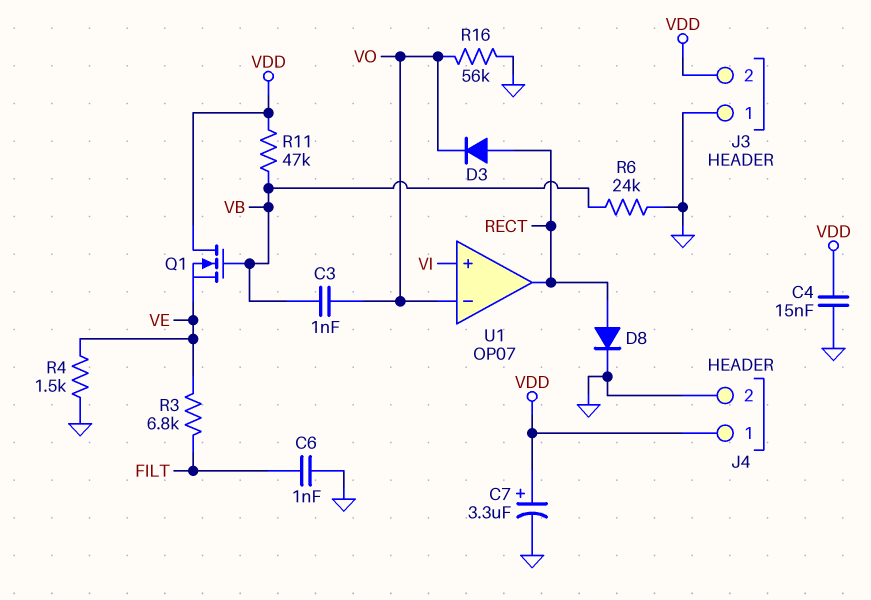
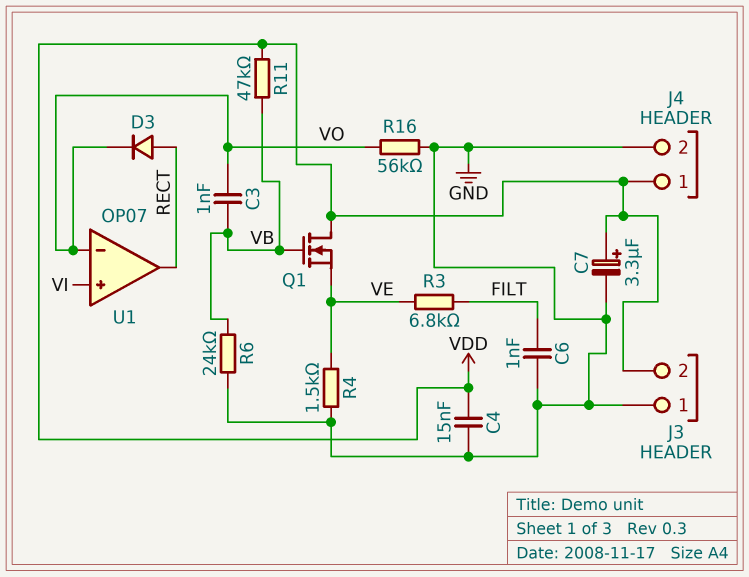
D8: diode (A RECT, K GND) -> none

